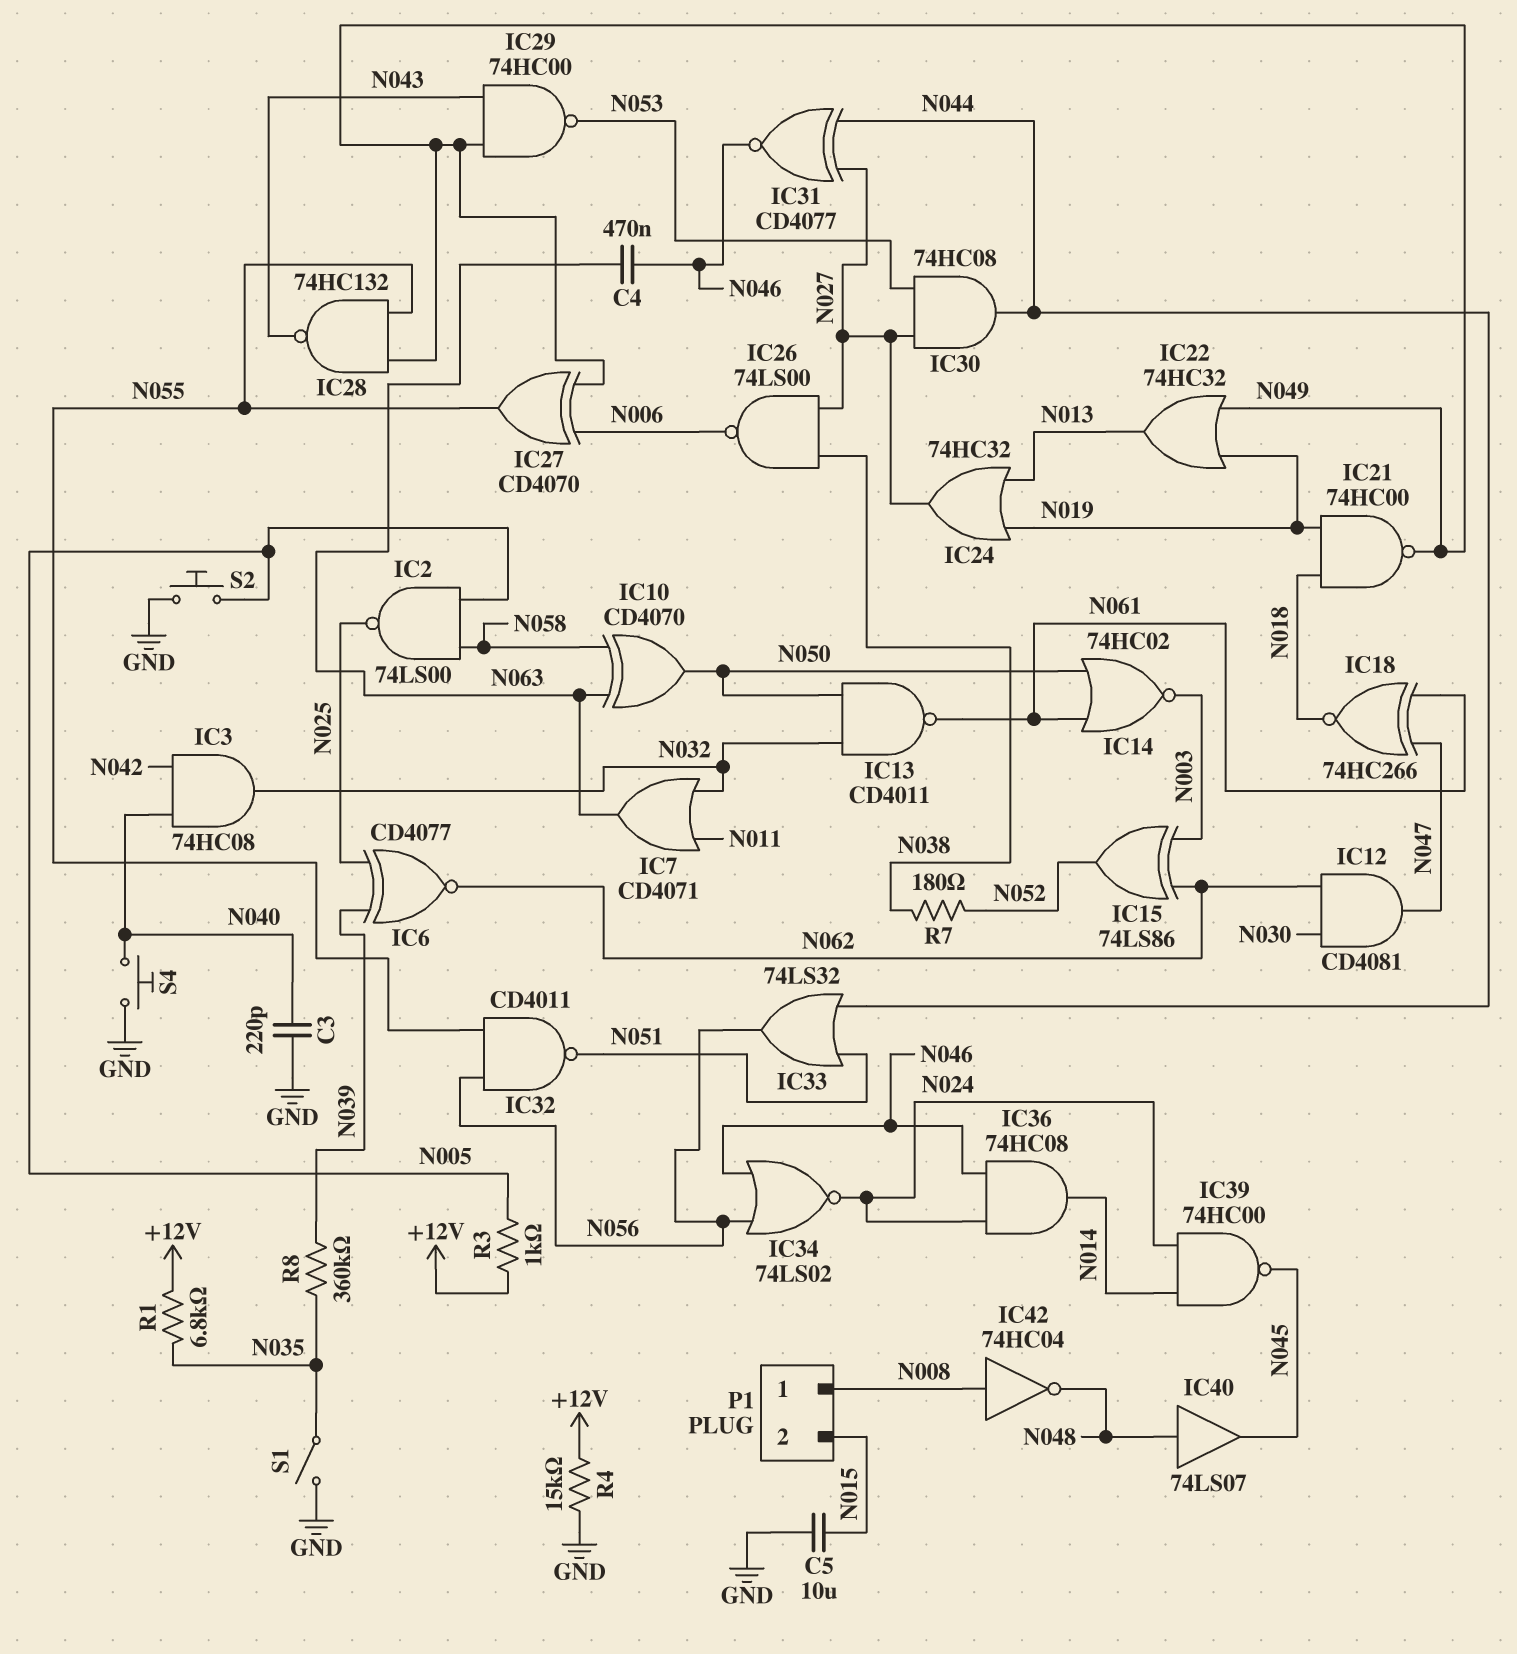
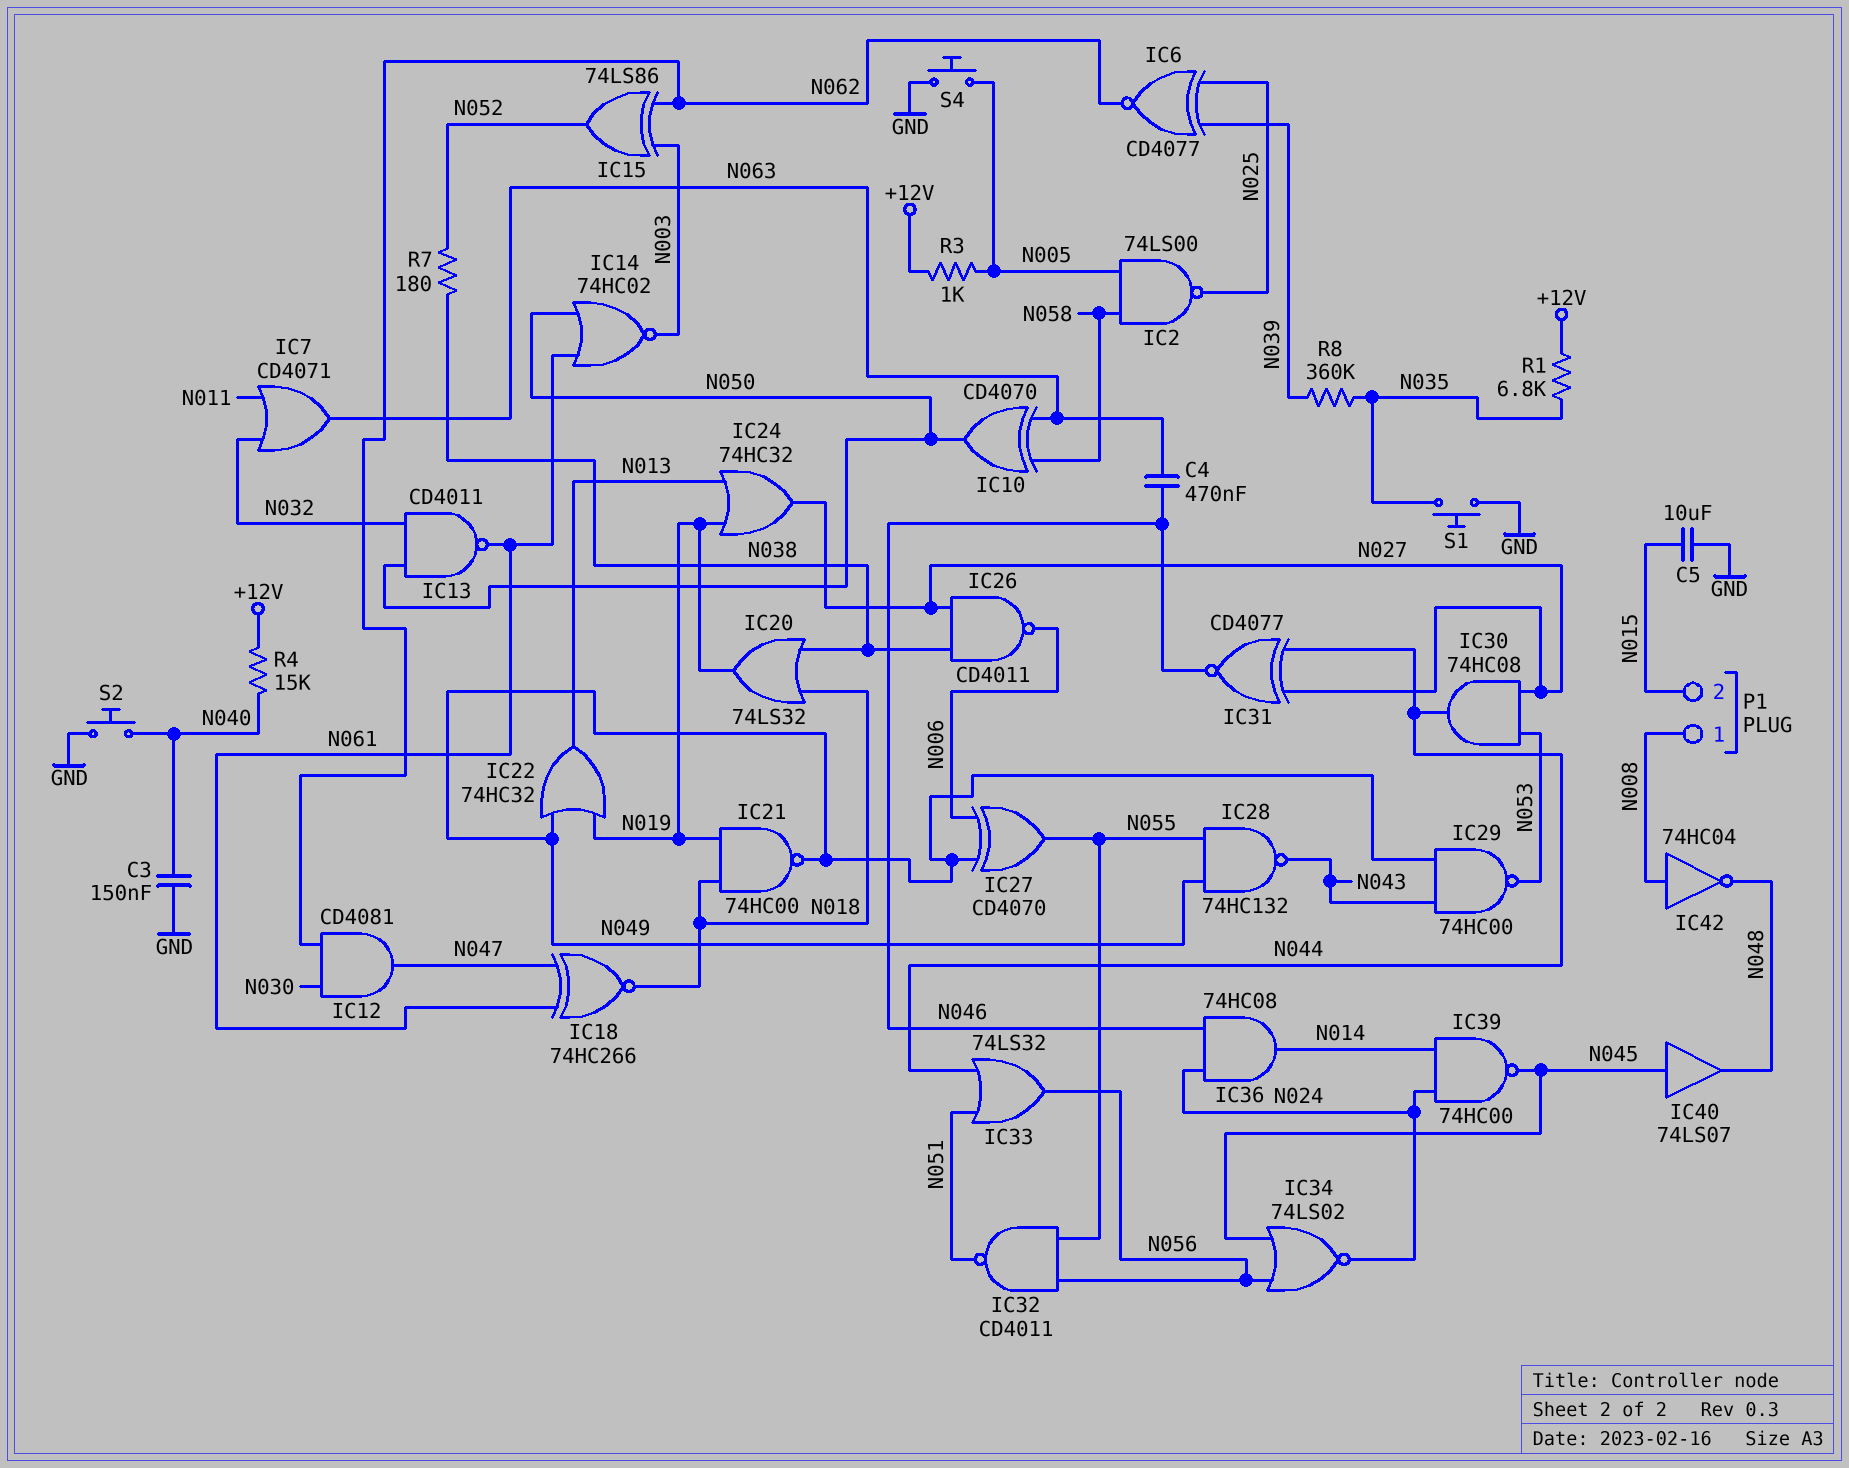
C3: 220pF (GND, N040) -> 150nF (GND, N040)
IC3: AND 74HC08 (in N040, in N042, out N032) -> none
IC20: none -> OR 74LS32 (in N018, in N038, out N019)
IC26: NAND 74LS00 (in N027, in N038, out N006) -> NAND CD4011 (in N027, in N038, out N006)
IC34: NOR 74LS02 (in N046, in N056, out N024) -> NOR 74LS02 (in N045, in N056, out N024)
IC40: buffer 74LS07 (in N048, out N045) -> buffer 74LS07 (in N045, out N048)
R4: 15k (+12V, GND) -> 15k (+12V, N040)
S1: switch (GND, N035) -> button (GND, N035)
S2: button (GND, N005) -> button (GND, N040)
S4: button (GND, N040) -> button (GND, N005)

